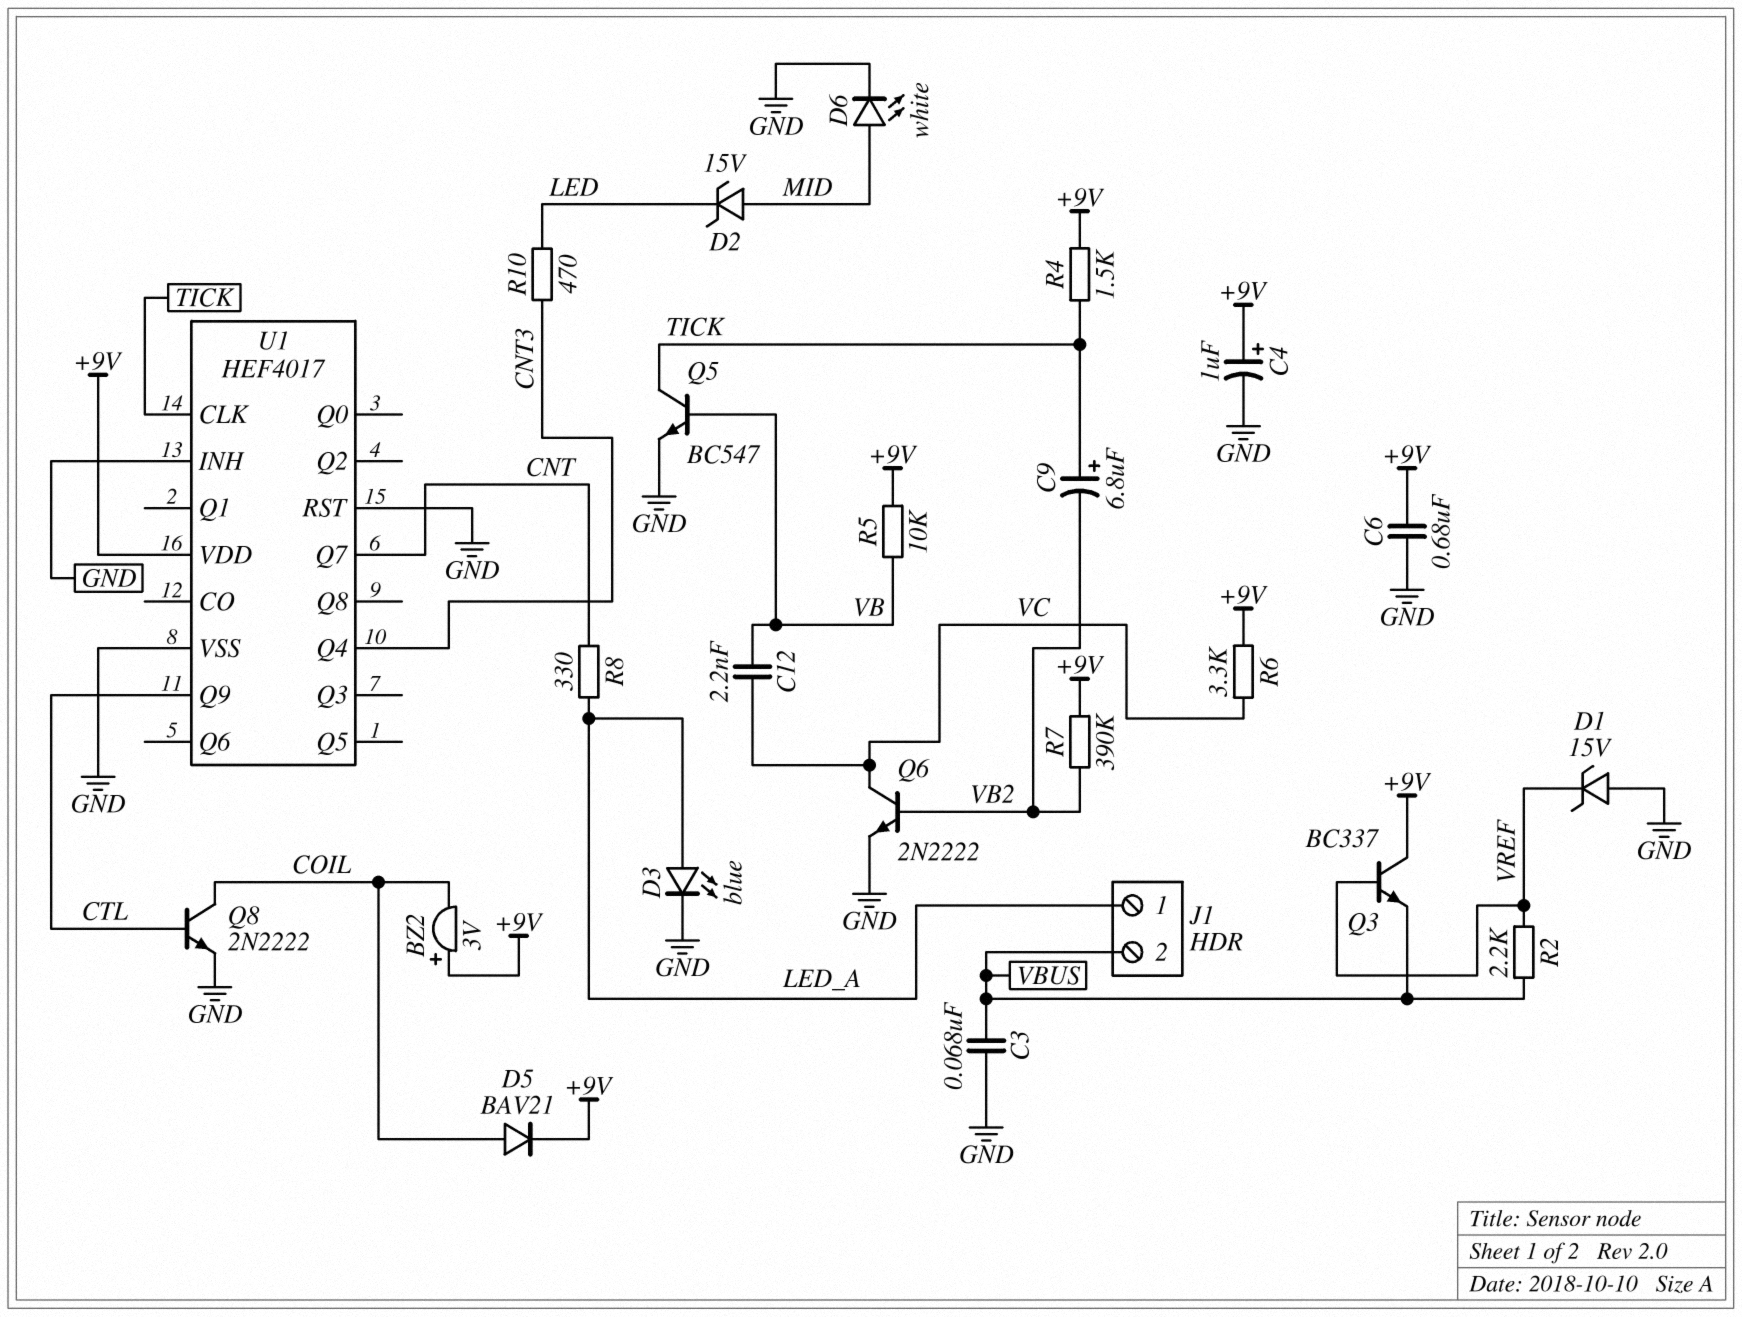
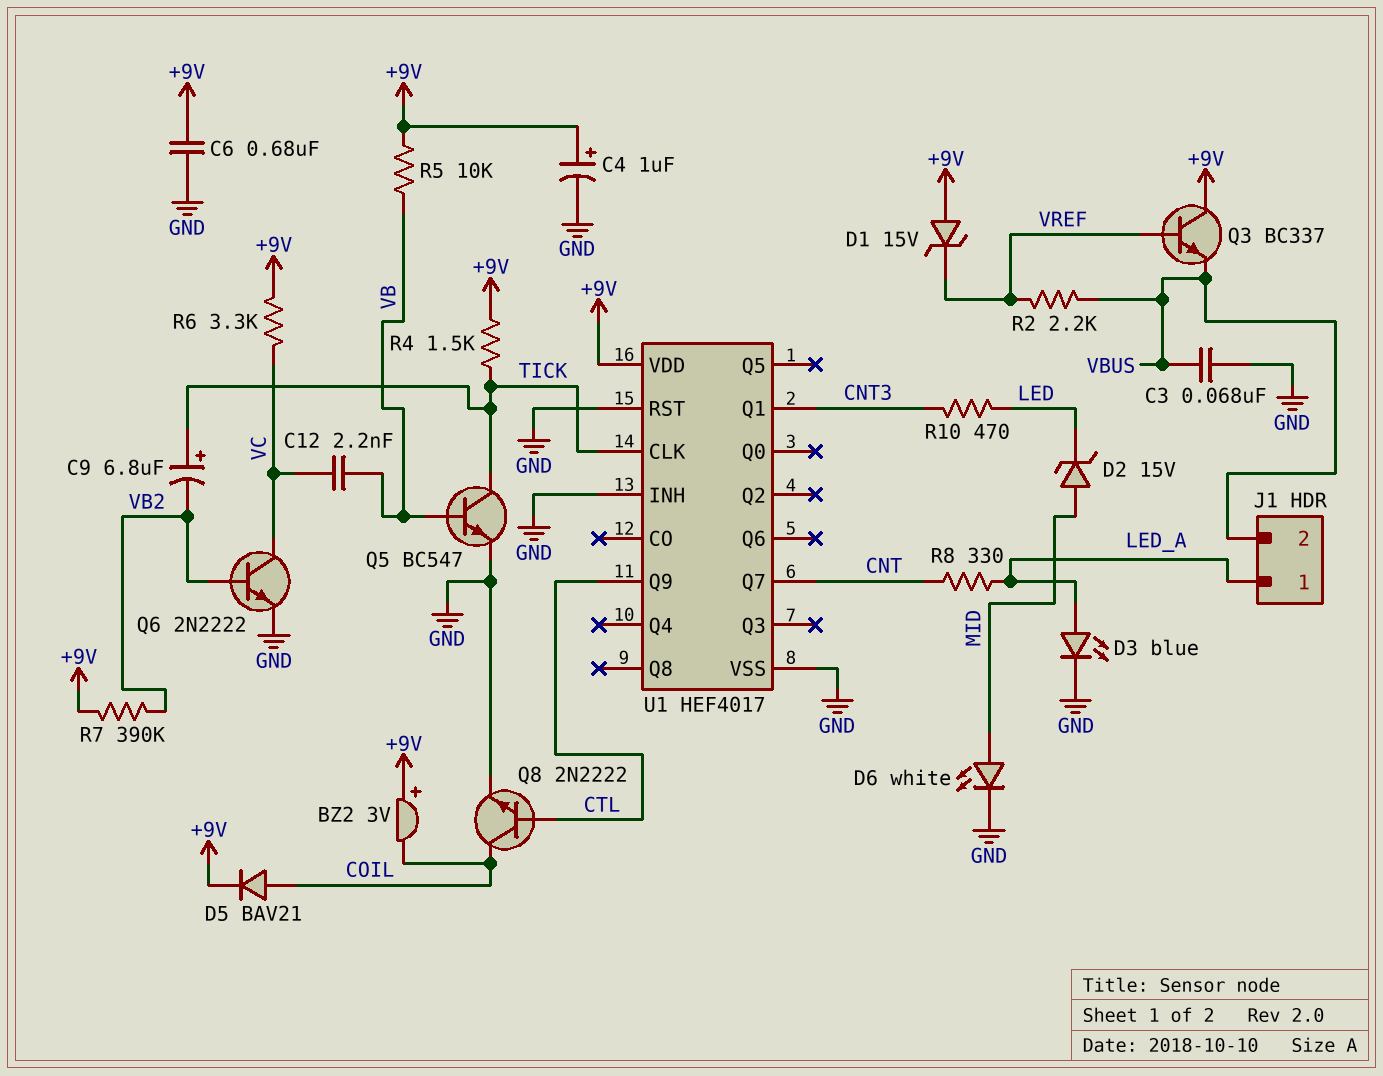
D1: zener 15V (A GND, K VREF) -> zener 15V (A +9V, K VREF)
U1 pin Q1: none -> CNT3
U1 pin Q4: CNT3 -> none

